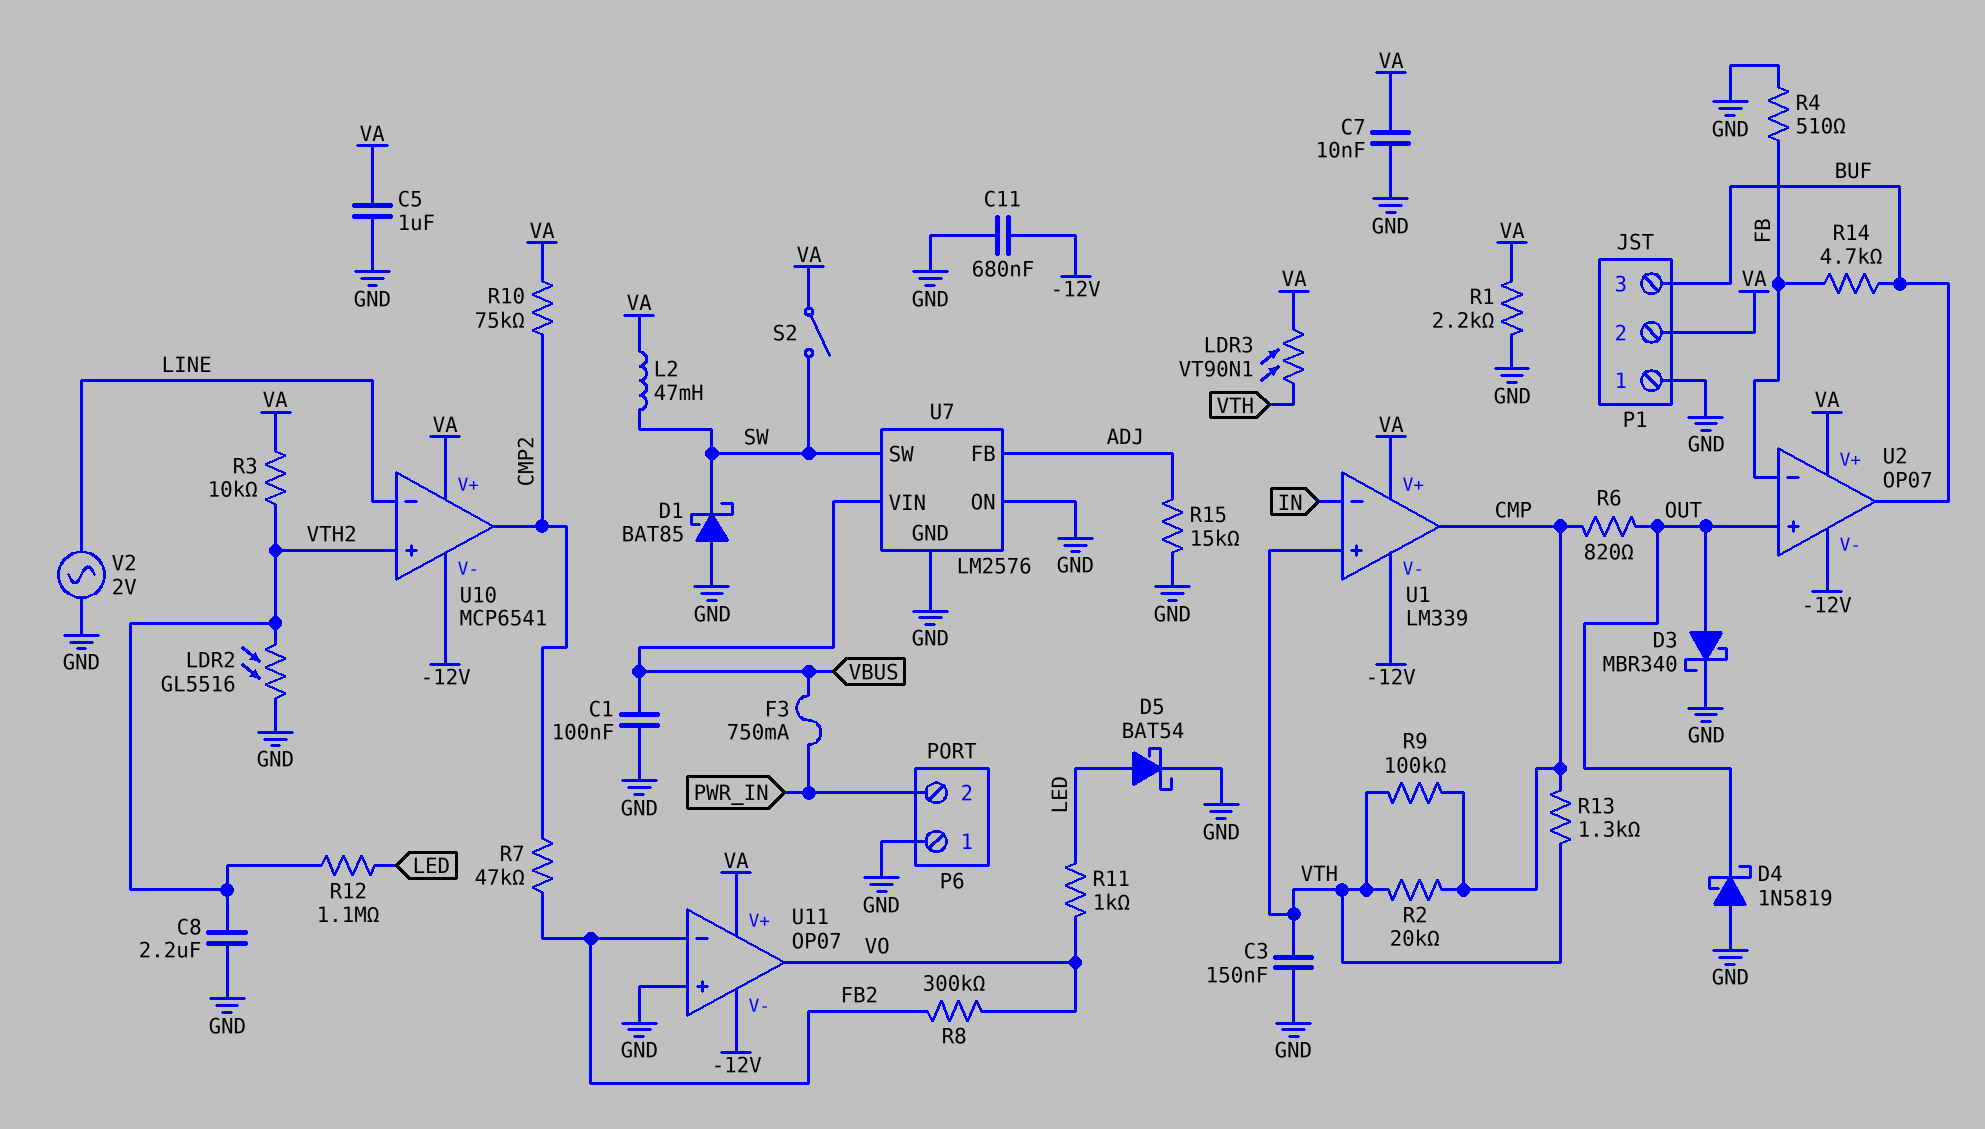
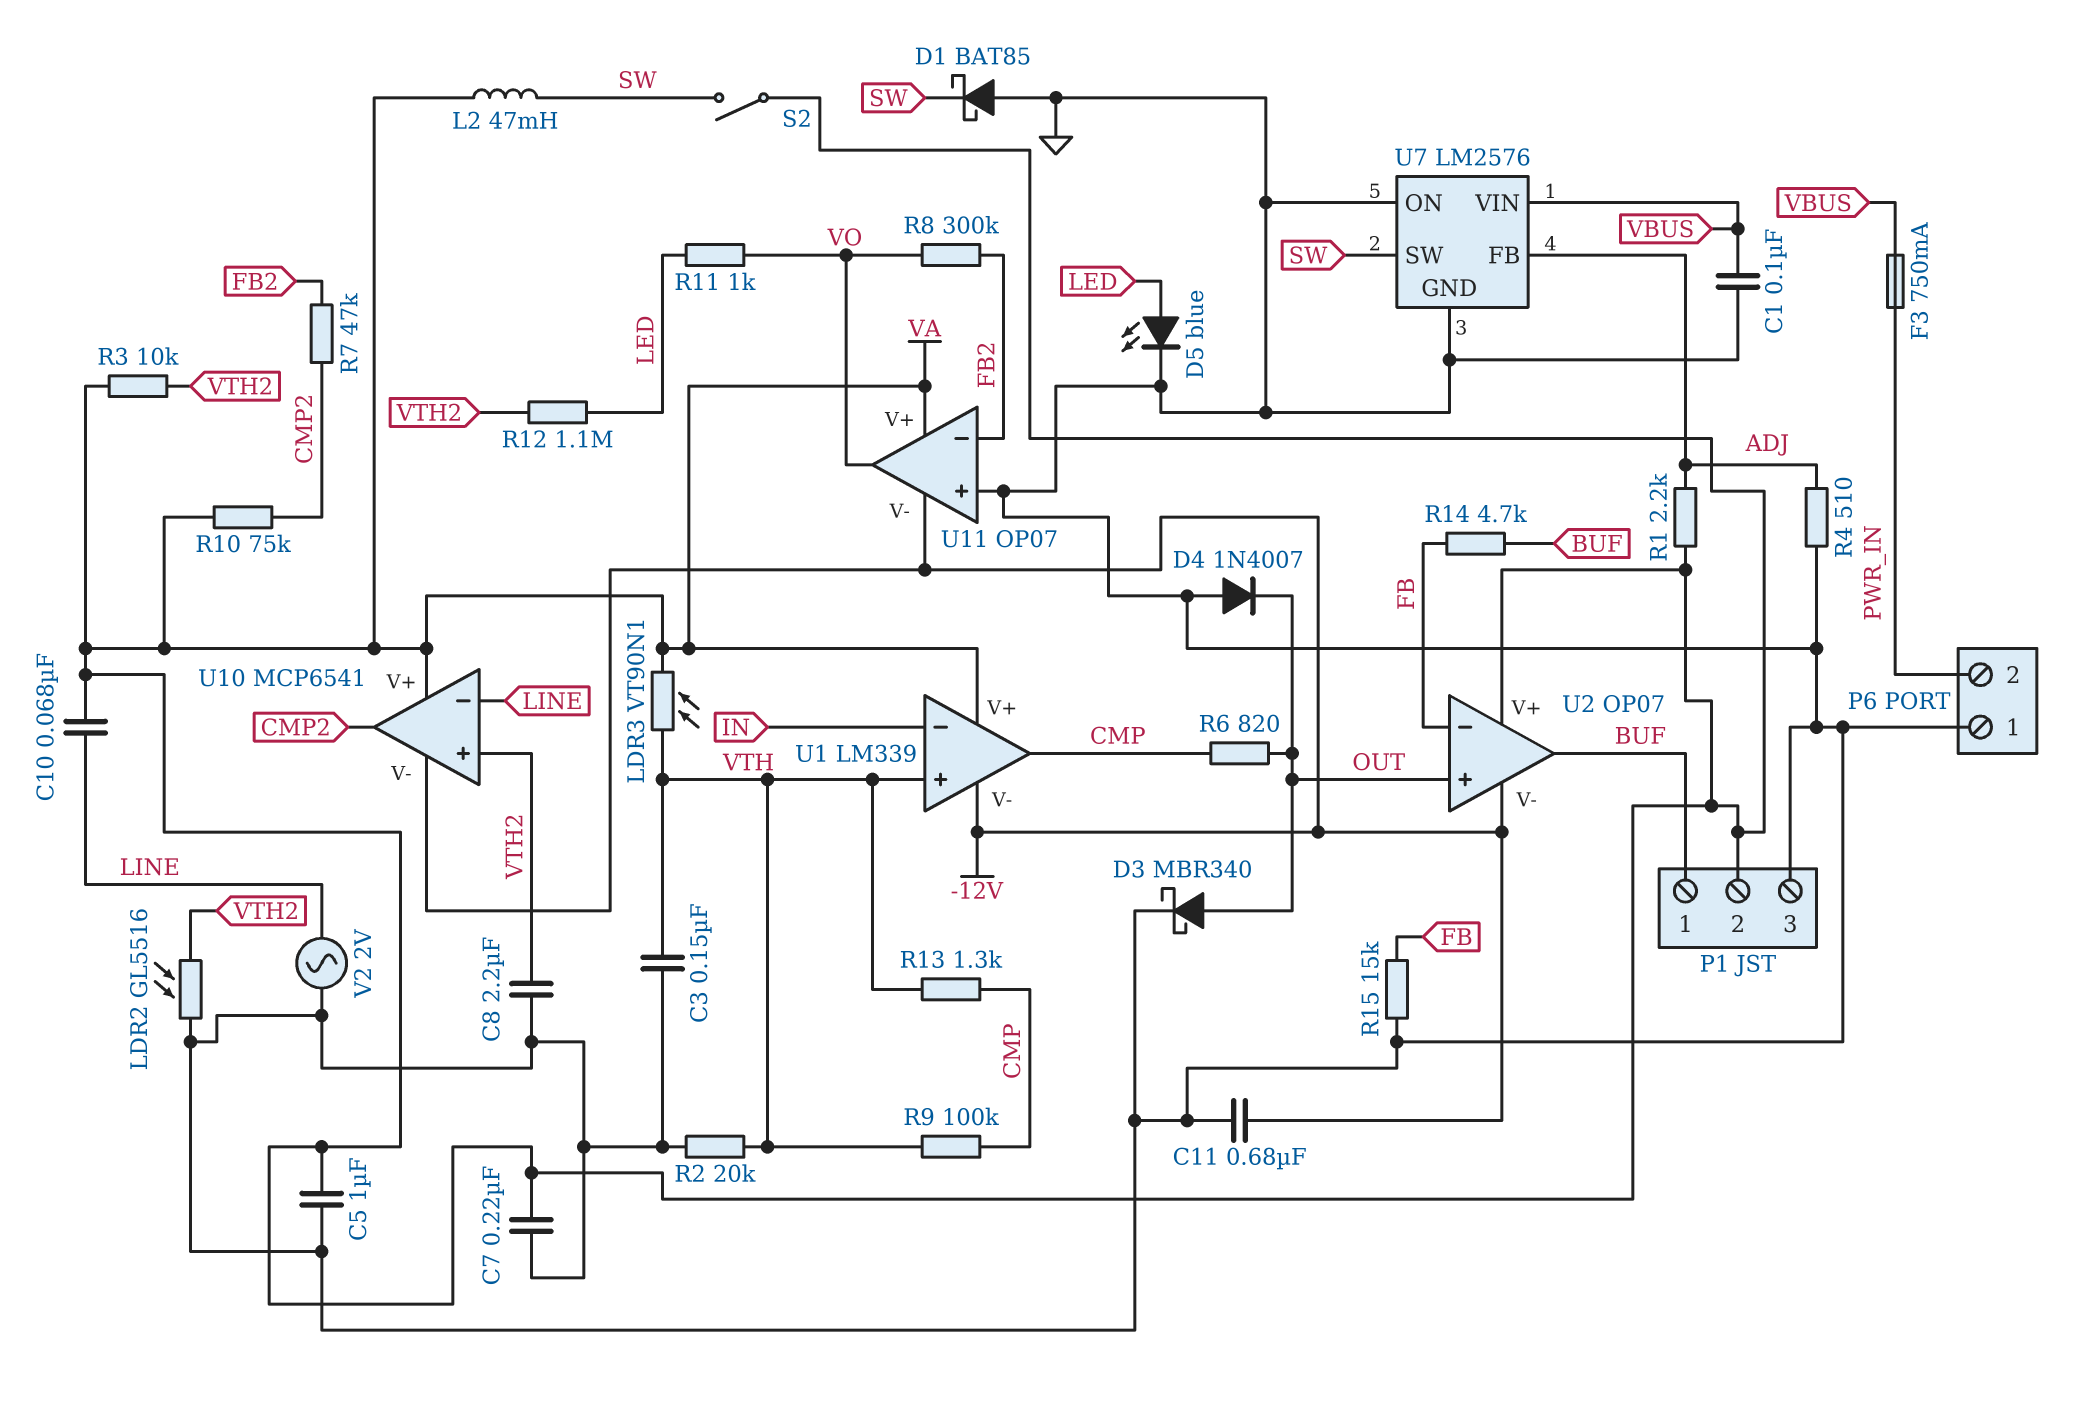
C7: 10nF (GND, VA) -> 220nF (GND, VA)
C10: none -> 68nF (LINE, VA)
D4: schottky 1N5819 (A GND, K OUT) -> diode 1N4007 (A GND, K OUT)
D5: schottky BAT54 (A LED, K GND) -> LED blue (A LED, K GND)
P1 pin 1: GND -> BUF
P1 pin 3: BUF -> GND
R1: 2.2k (GND, VA) -> 2.2k (ADJ, VA)
R2: 20k (CMP, VTH) -> 20k (GND, VTH)
R4: 510 (FB, GND) -> 510 (ADJ, GND)
R15: 15k (ADJ, GND) -> 15k (FB, GND)

